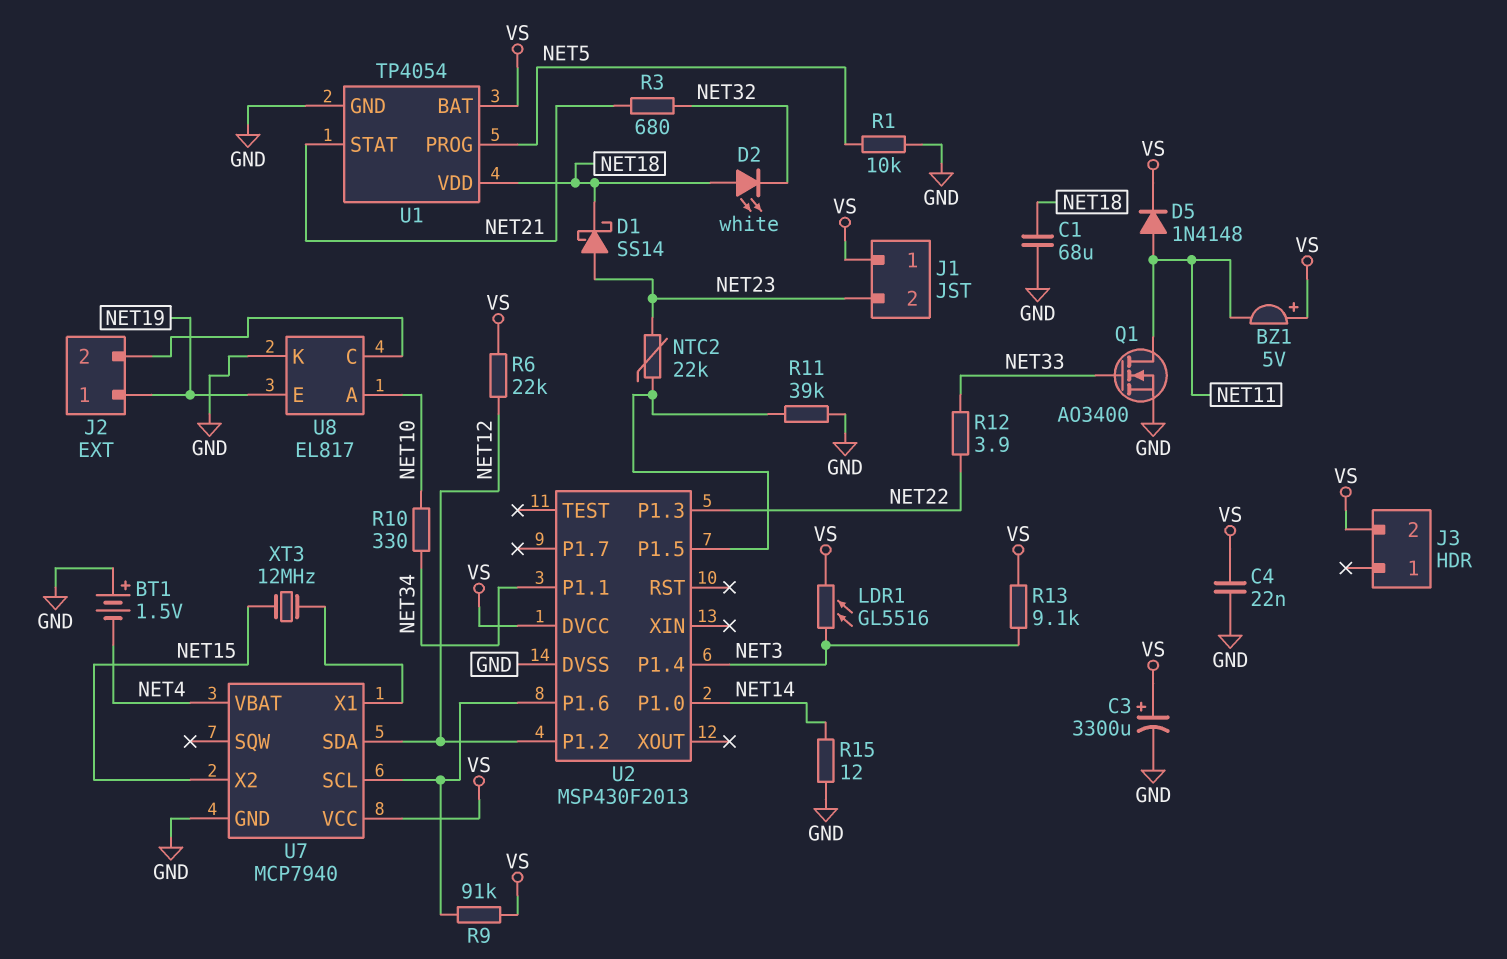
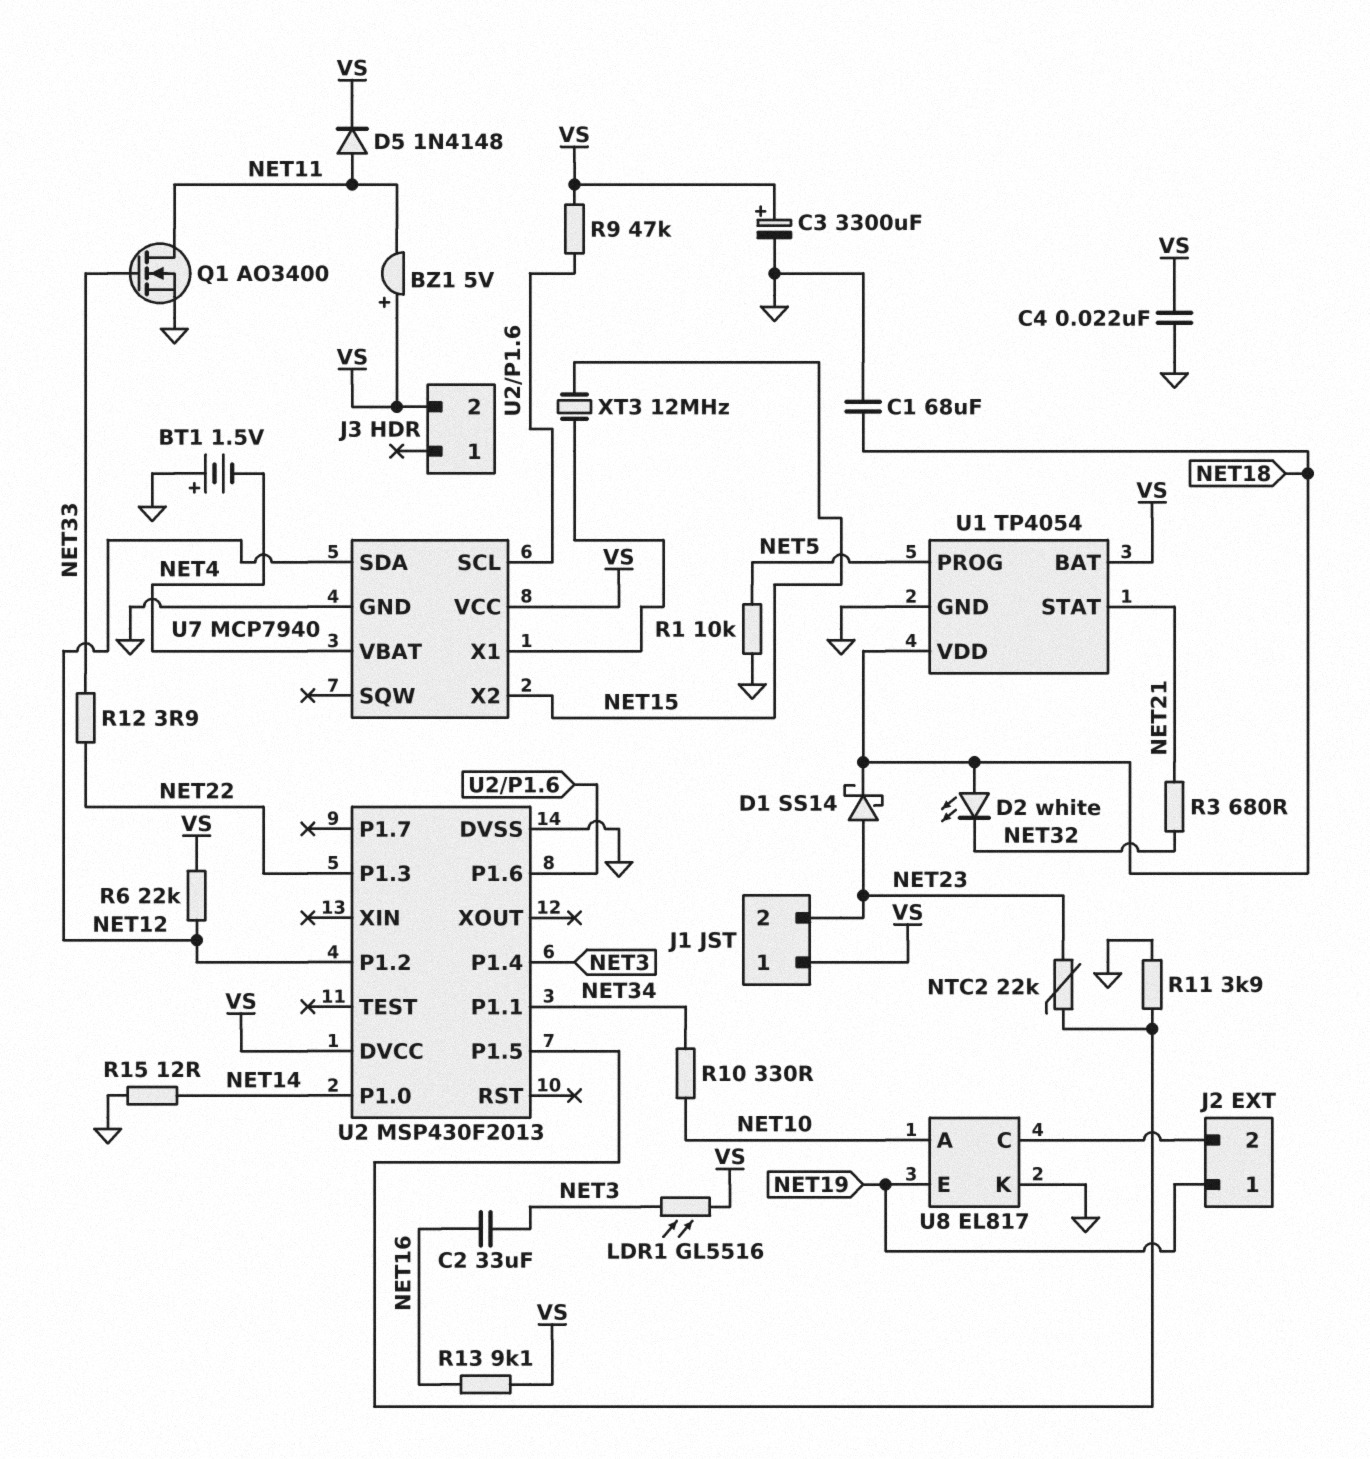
C2: none -> 33uF (NET3, NET16)
R9: 91k (U2/P1.6, VS) -> 47k (U2/P1.6, VS)
R11: 39k (GND, U2/P1.5) -> 3.9k (GND, U2/P1.5)
R13: 9.1k (NET3, VS) -> 9.1k (NET16, VS)

